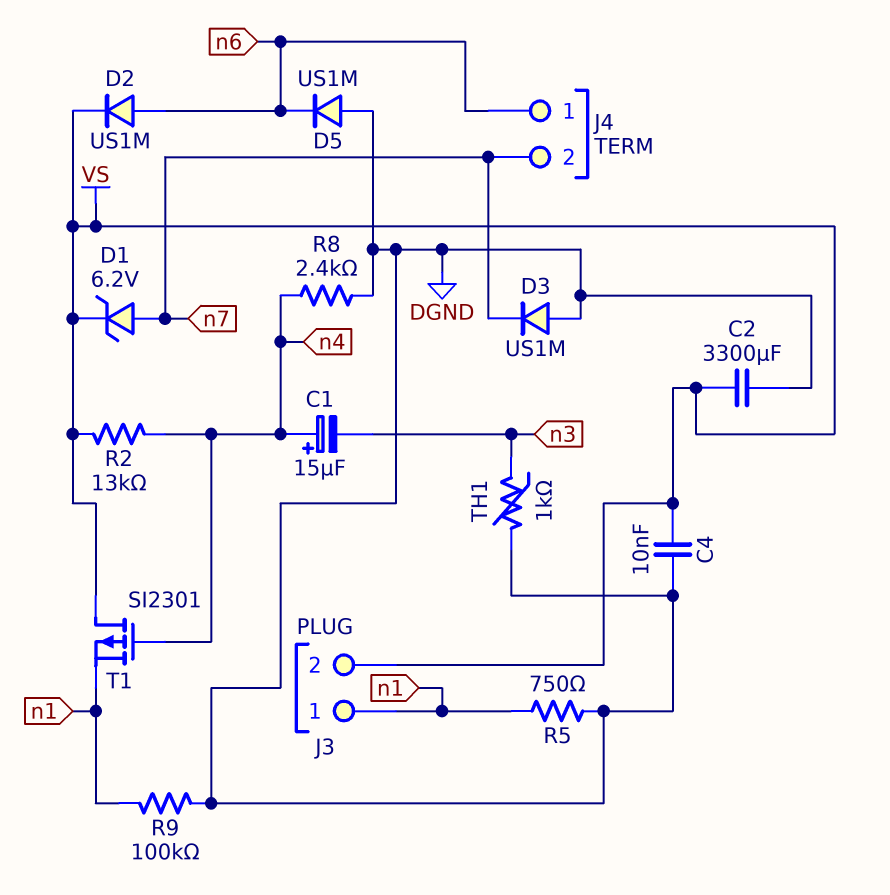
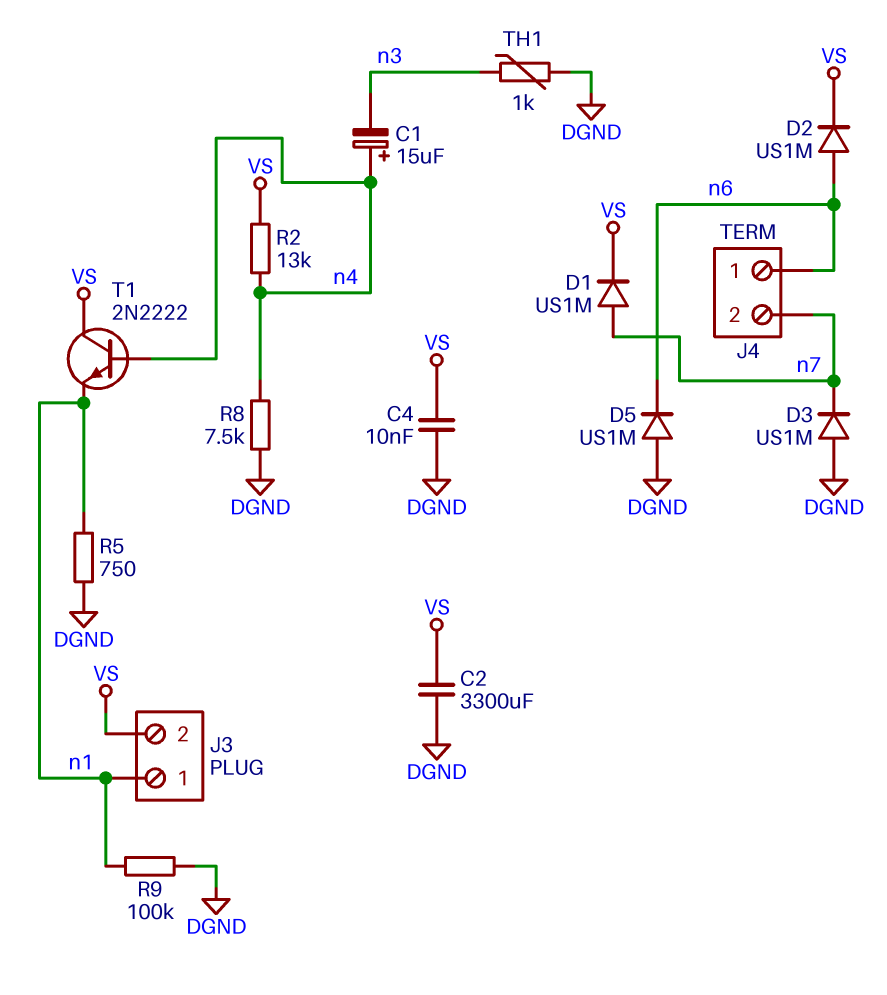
D1: zener 6.2V (A n7, K VS) -> diode US1M (A n7, K VS)
R8: 2.4k (DGND, n4) -> 7.5k (DGND, n4)
T1: PMOS SI2301 (G n4, D VS, S n1) -> NPN 2N2222 (B n4, C VS, E n1)

